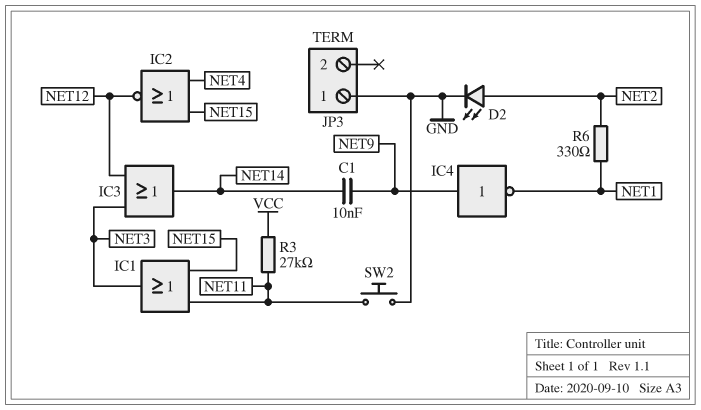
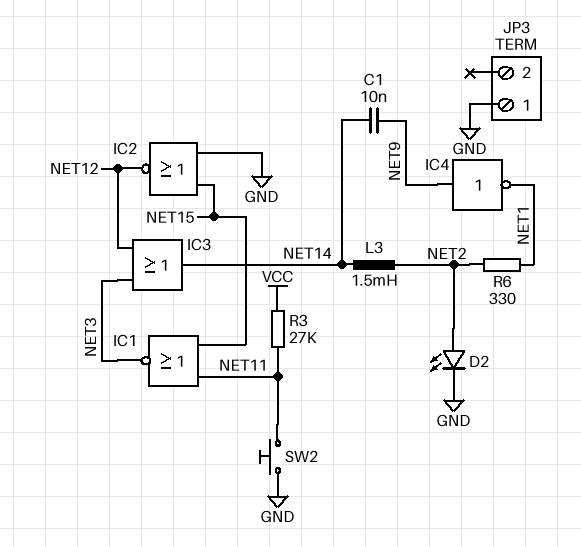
IC1: OR (in NET11, in NET15, out NET3) -> NOR (in NET11, in NET15, out NET3)
IC2: NOR (in NET4, in NET15, out NET12) -> NOR (in GND, in NET15, out NET12)
L3: none -> 1.5mH (NET2, NET14)

